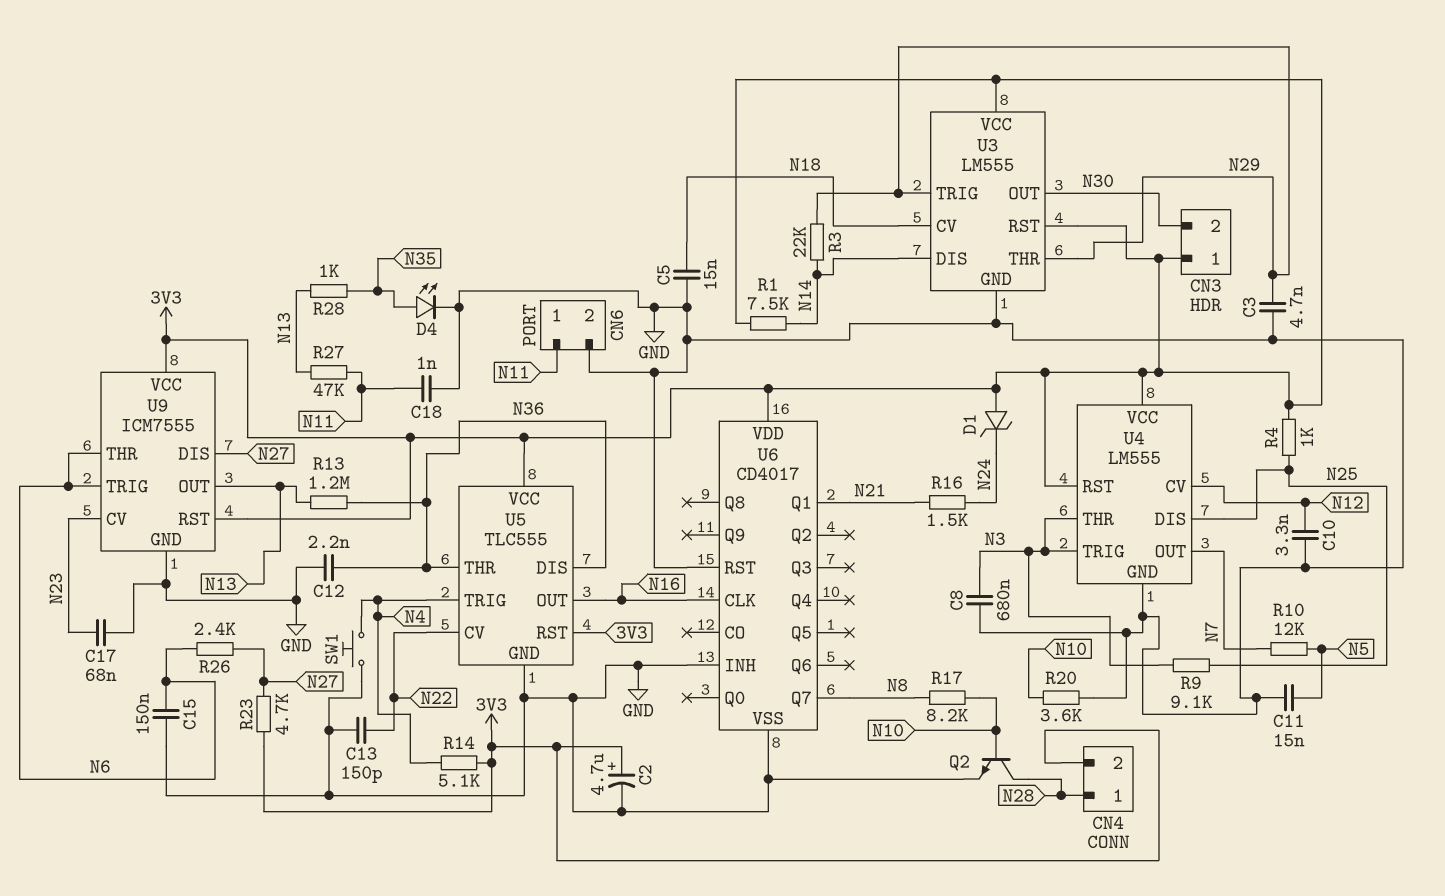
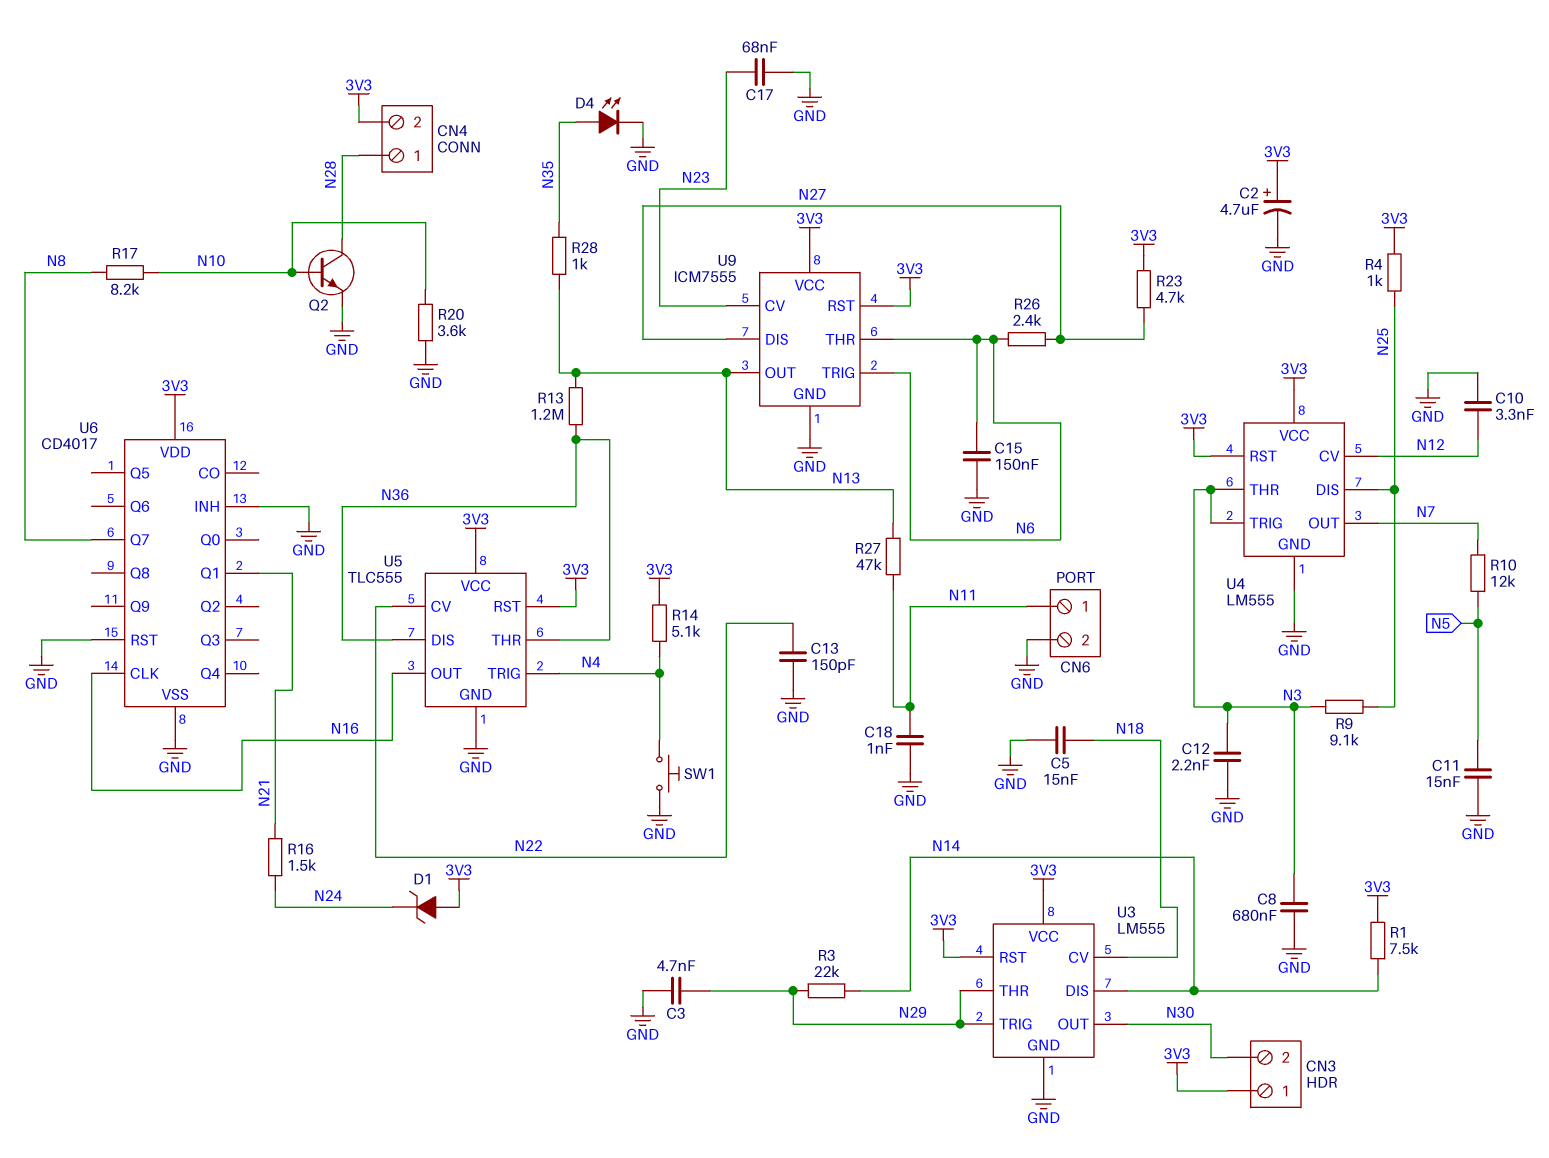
C12: 2.2nF (GND, N36) -> 2.2nF (GND, N3)

